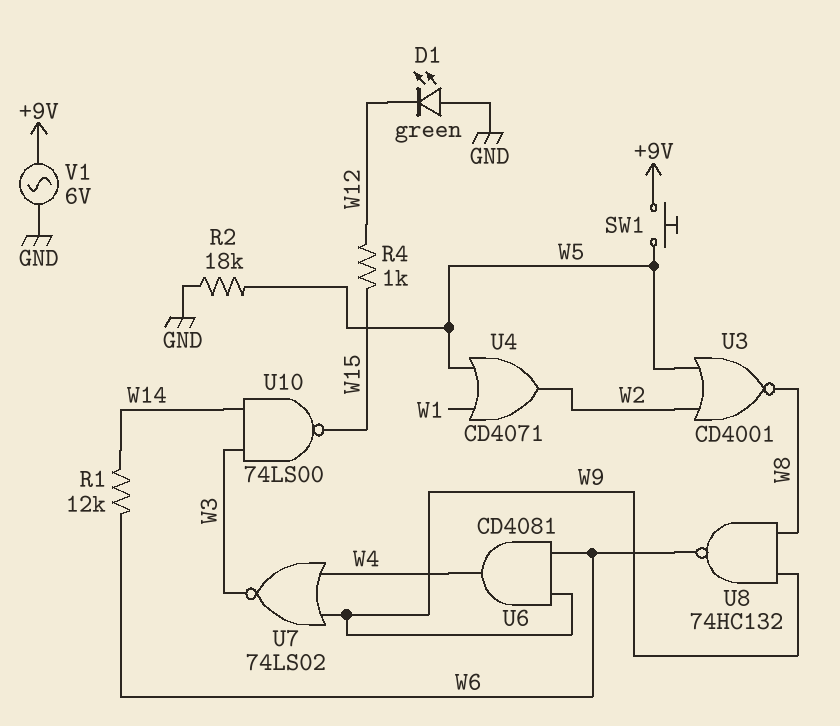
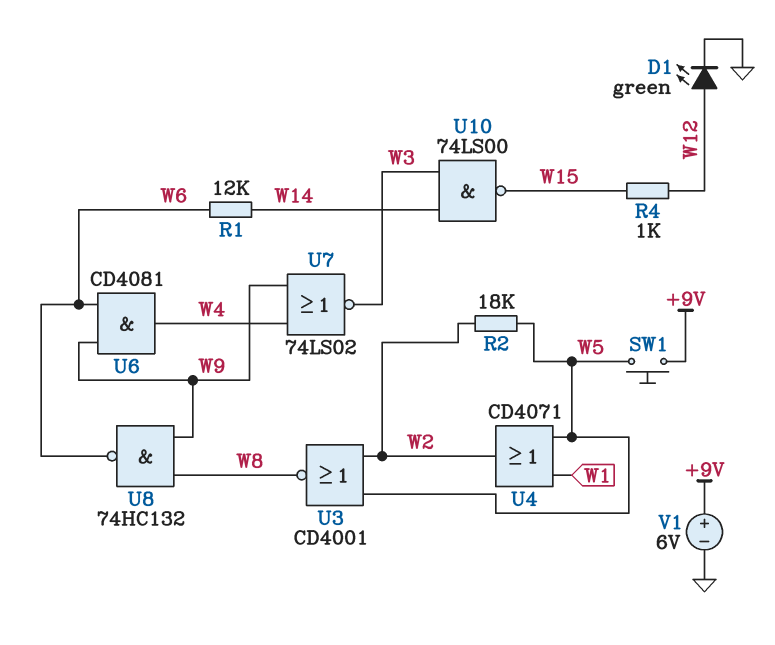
D1: LED green (A GND, K W12) -> LED green (A W12, K GND)
R2: 18k (GND, W5) -> 18k (W2, W5)
V1: AC 6V (+9V, GND) -> 6V (plus +9V, minus GND)

